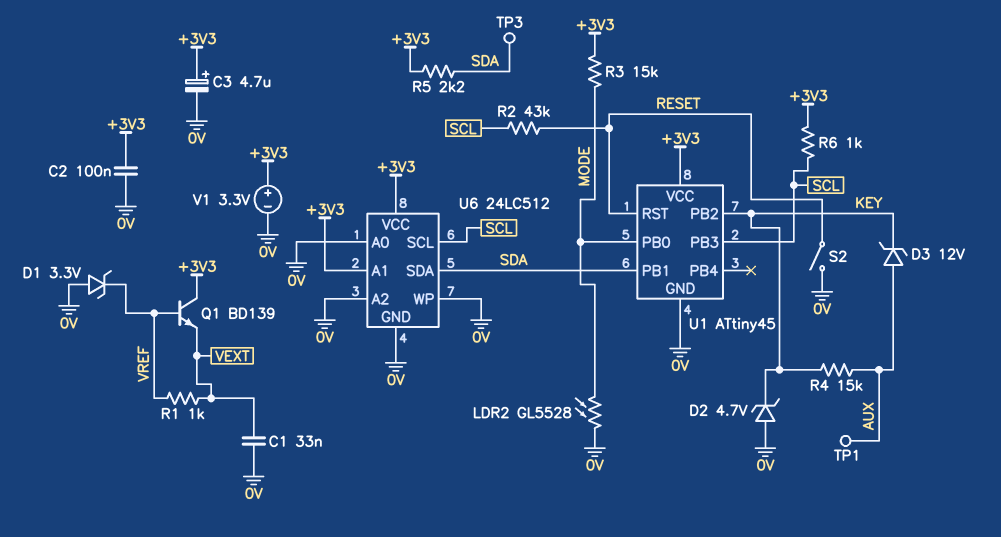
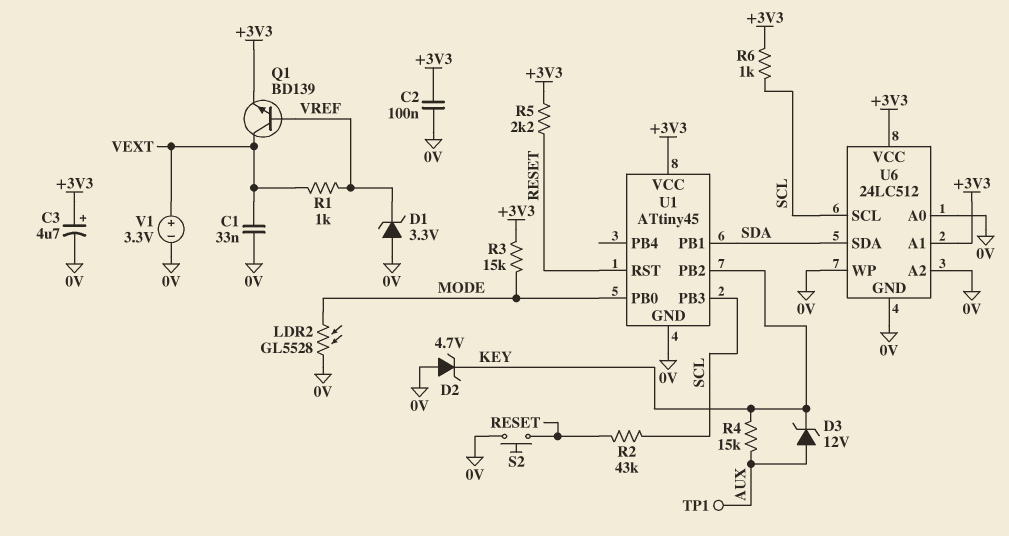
Q1: NPN BD139 (B VREF, C +3V3, E VEXT) -> NPN BD139 (B VREF, C VEXT, E +3V3)
R5: 2.2k (+3V3, SDA) -> 2.2k (+3V3, RESET)
S2: switch (0V, RESET) -> button (0V, RESET)
TP3: test point (SDA) -> none
V1: 3.3V (plus +3V3, minus 0V) -> 3.3V (plus VEXT, minus 0V)

